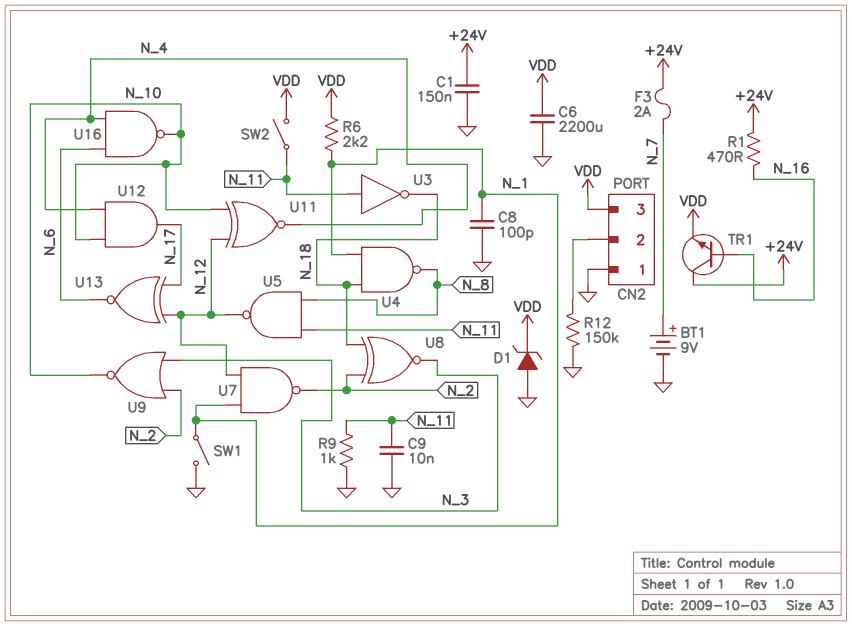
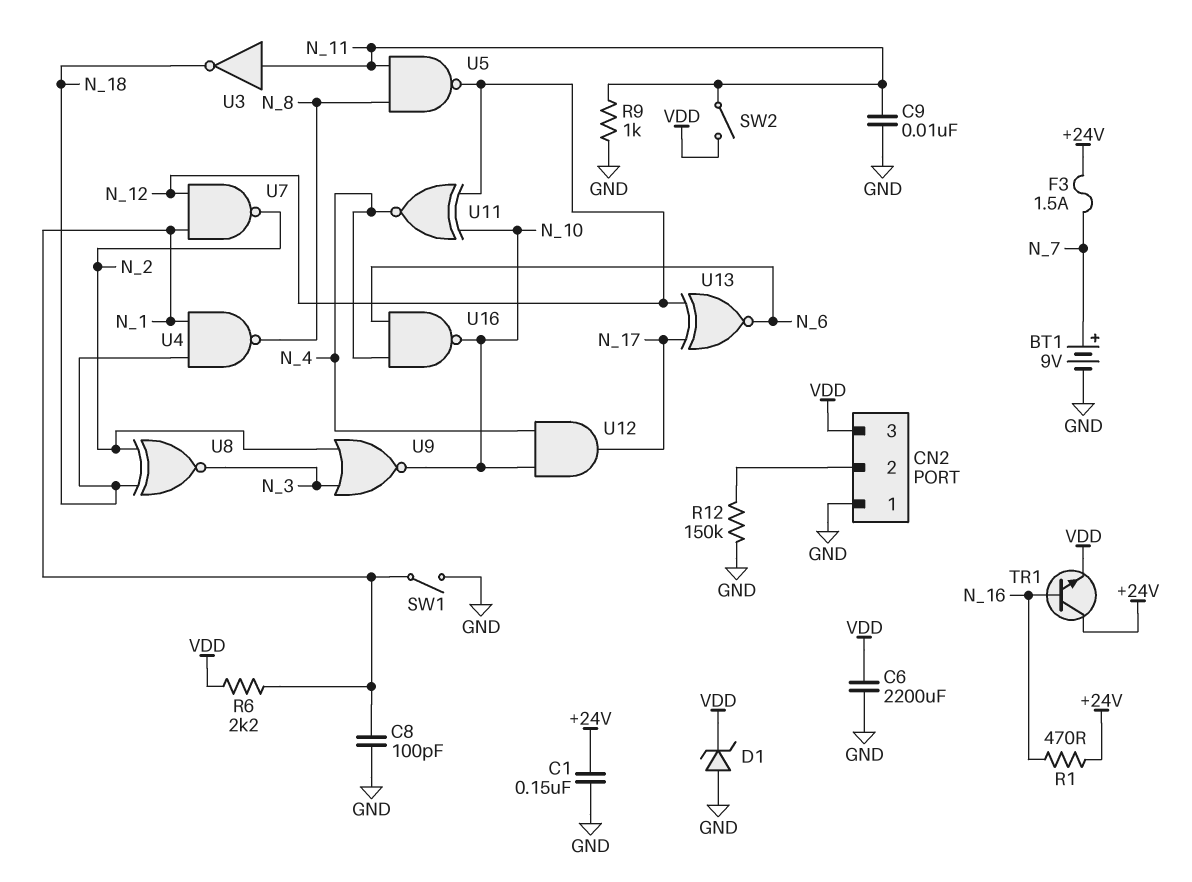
F3: 2A (+24V, N_7) -> 1.5A (+24V, N_7)

